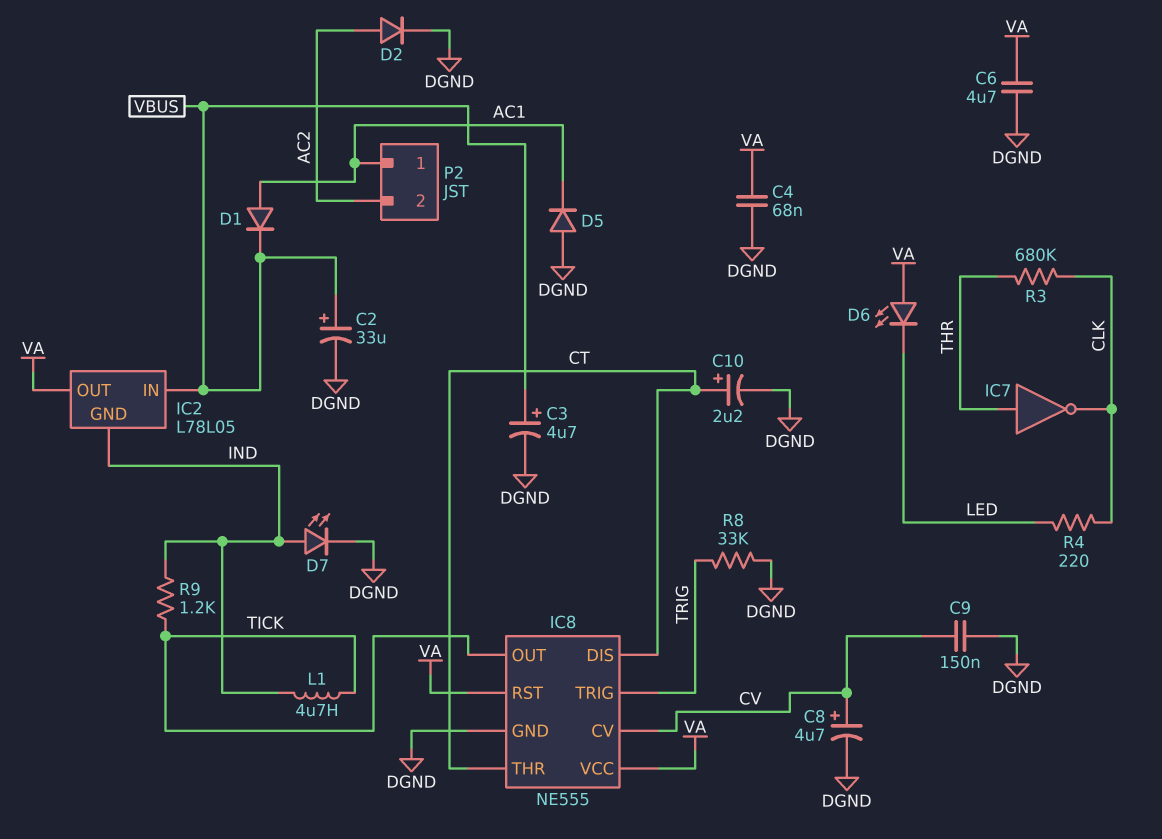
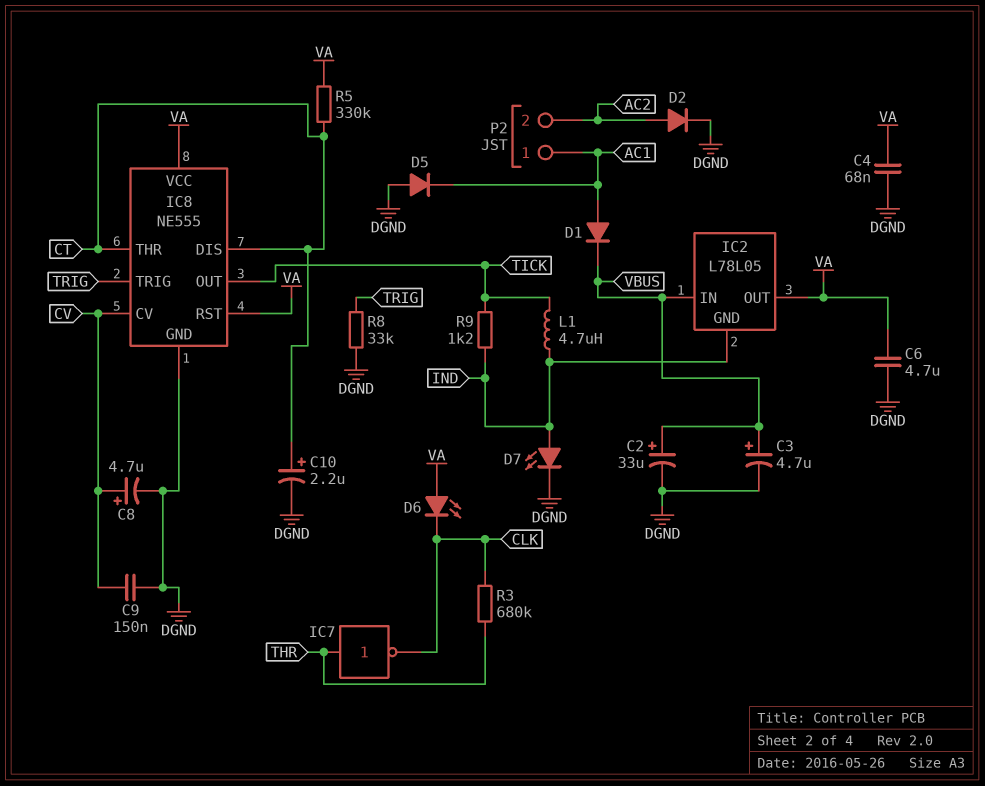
D6: LED (A VA, K LED) -> LED (A VA, K CLK)
R4: 220 (CLK, LED) -> none
R5: none -> 330k (CT, VA)

